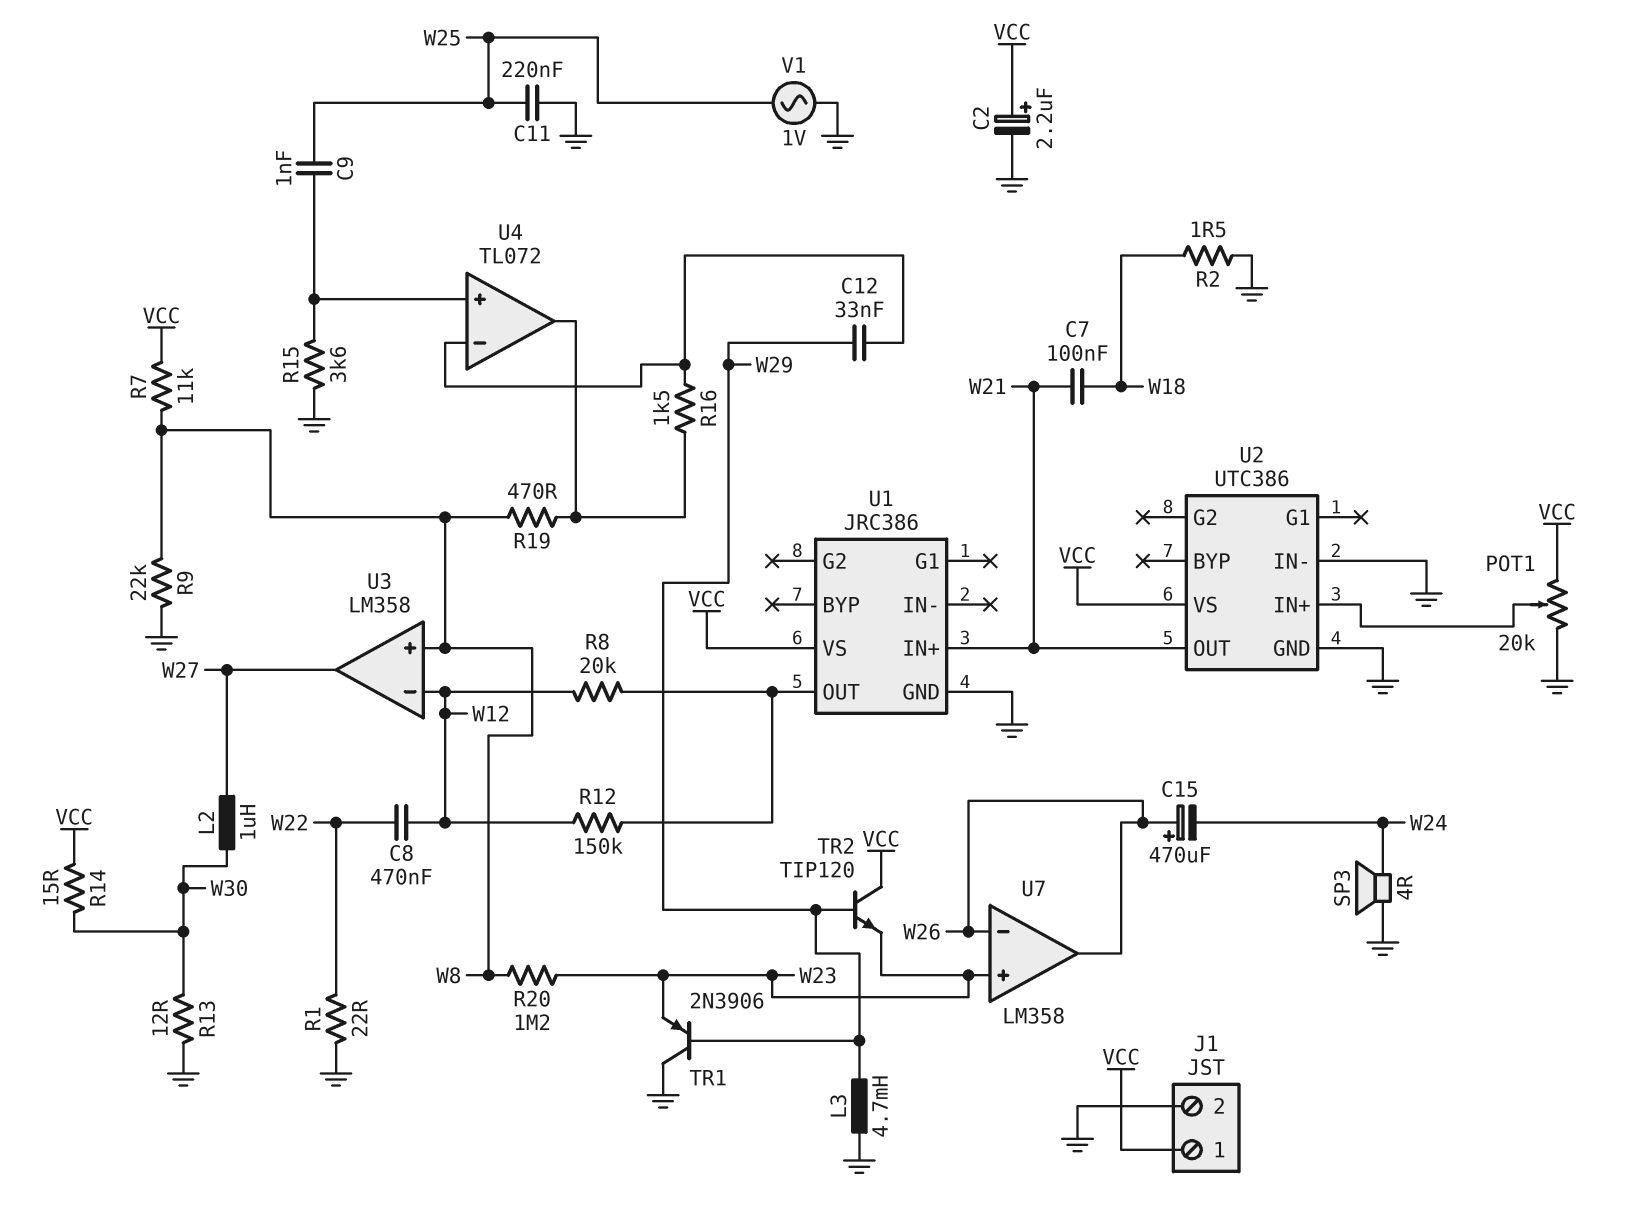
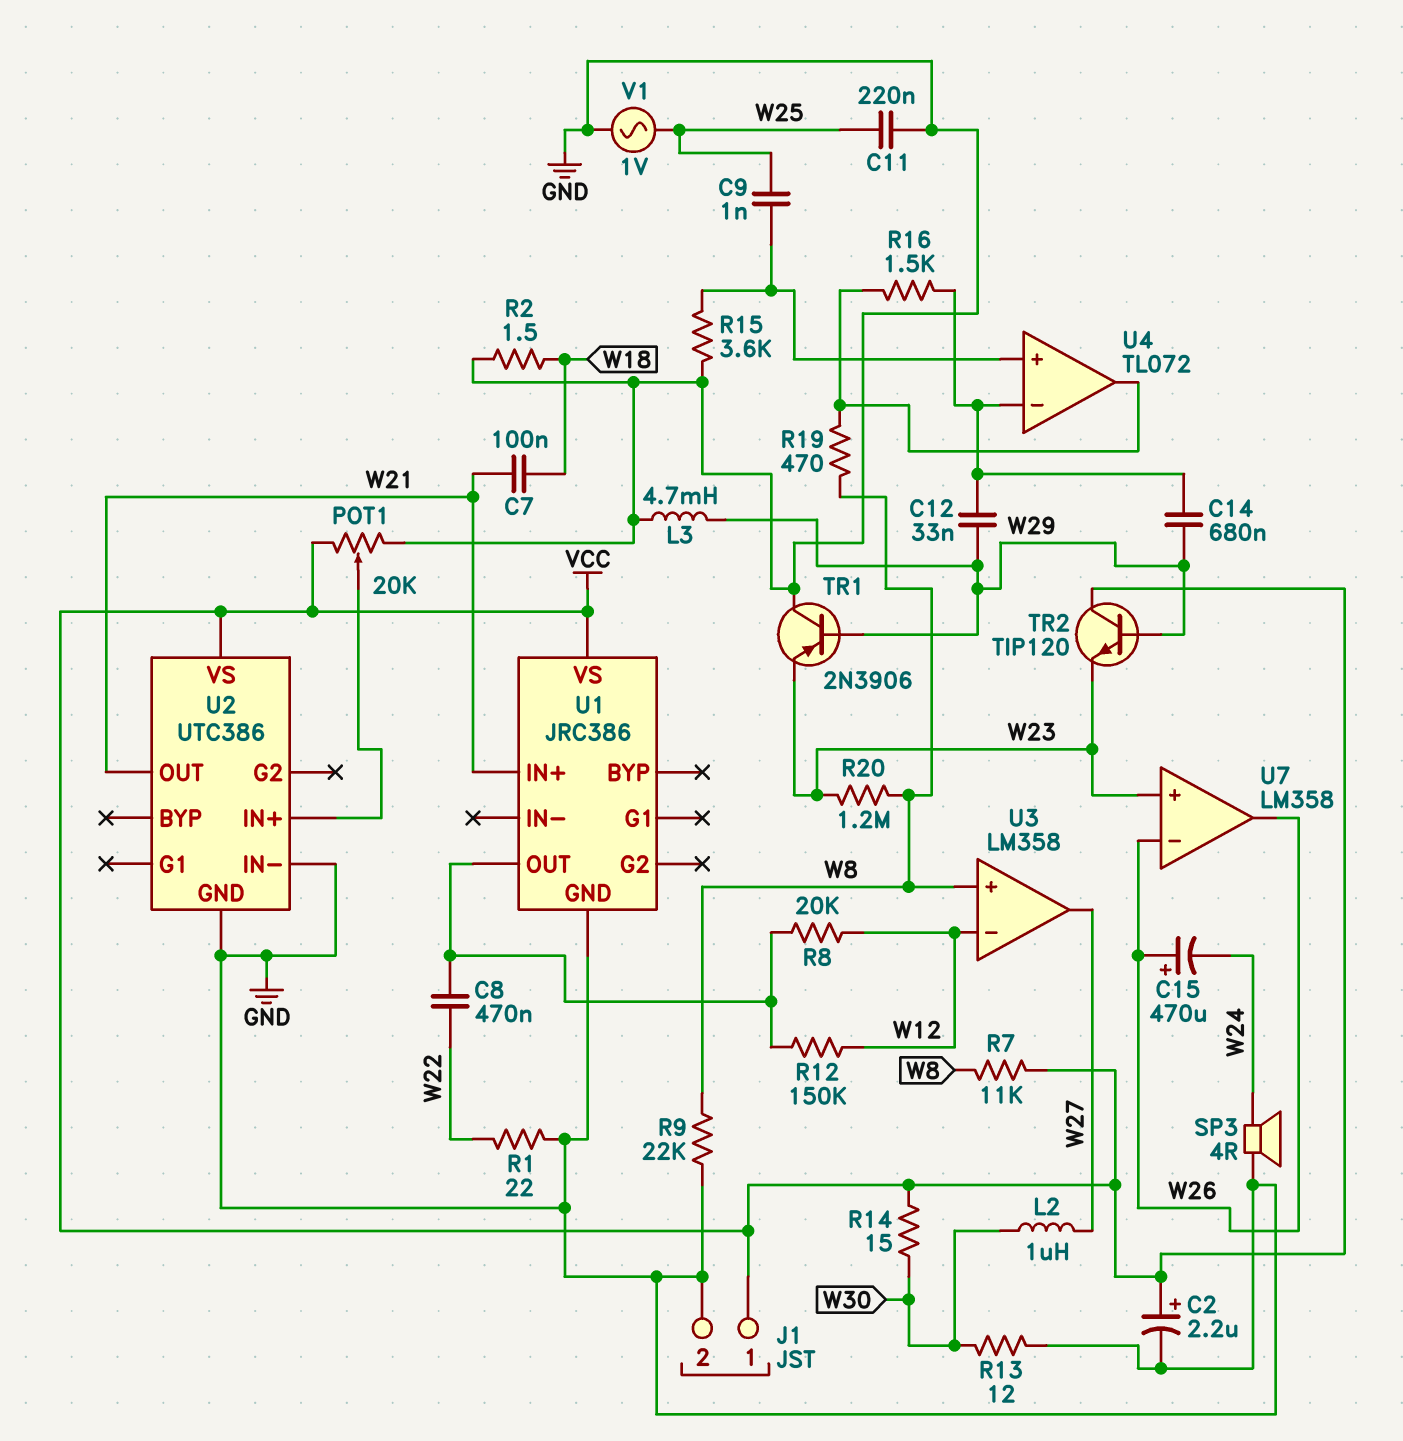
C8: 470nF (W12, W22) -> 470nF (U1/OUT, W22)
C14: none -> 680nF (U4/in-, W29)

